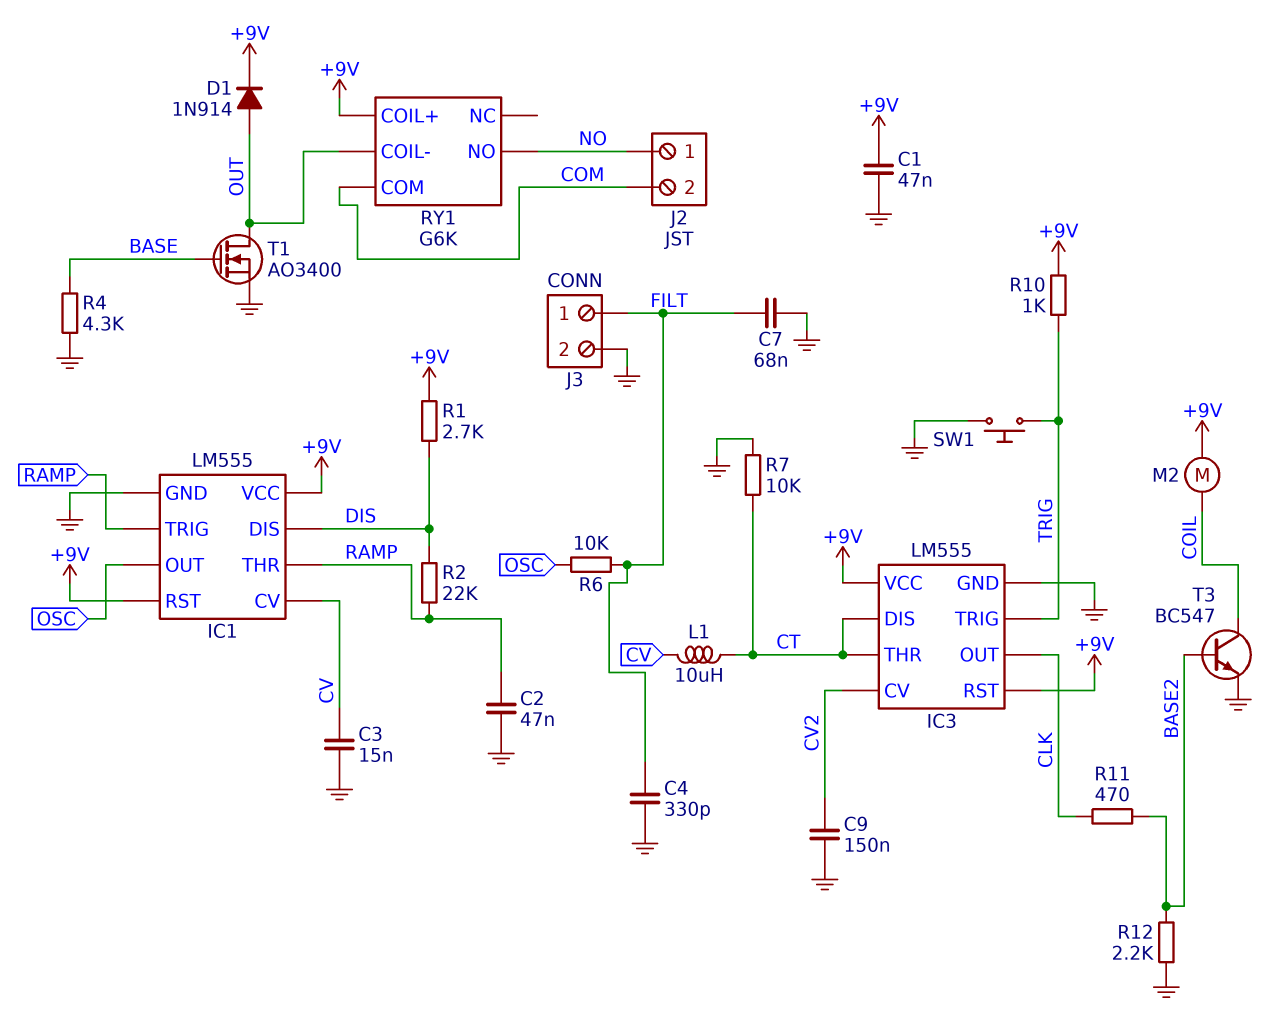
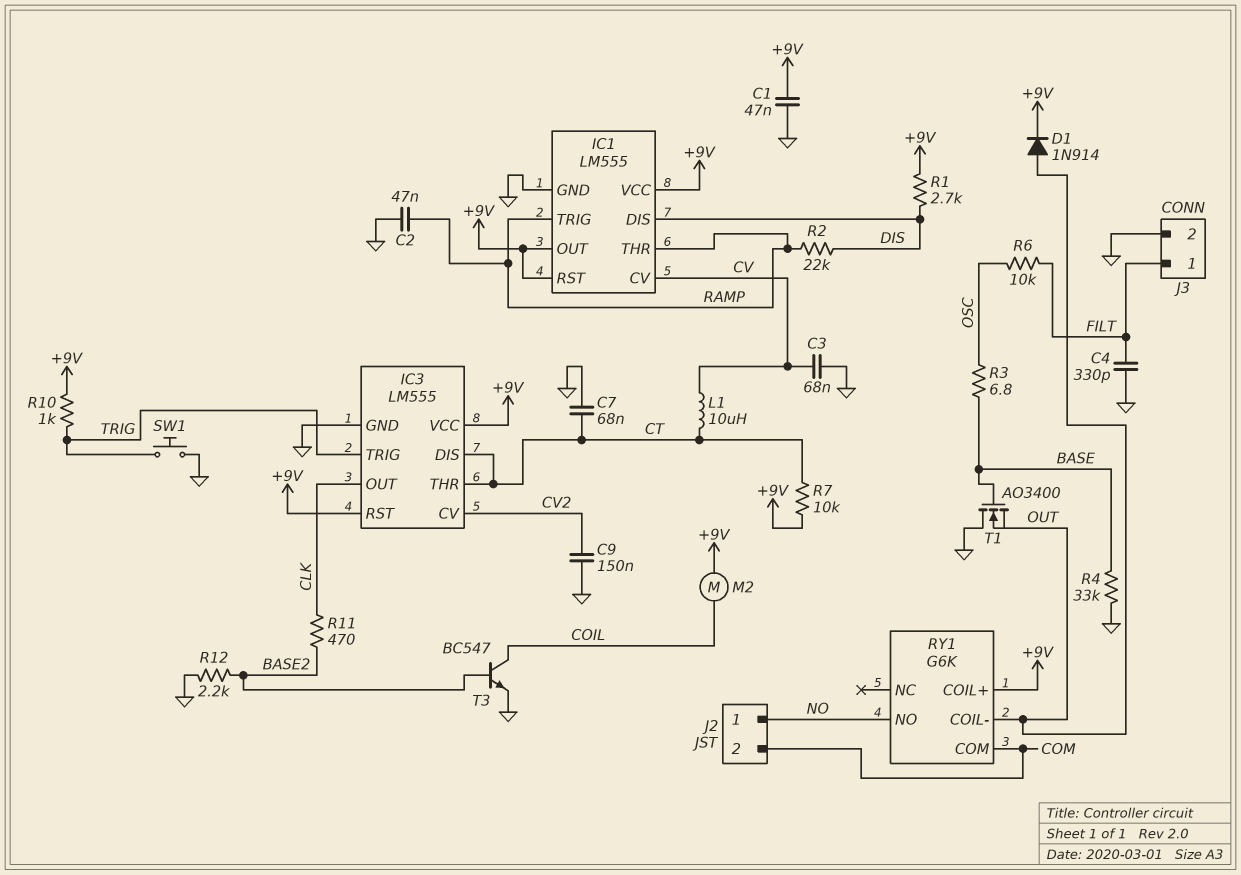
C3: 15nF (CV, GND) -> 68nF (CV, GND)
C7: 68nF (FILT, GND) -> 68nF (CT, GND)
IC1 pin OUT: OSC -> +9V
R3: none -> 6.8 (BASE, OSC)
R4: 4.3k (BASE, GND) -> 33k (BASE, GND)
R7: 10k (CT, GND) -> 10k (+9V, CT)
T1: NMOS AO3400 (G BASE, D OUT, S GND) -> NMOS AO3400 (G BASE, D GND, S OUT)

